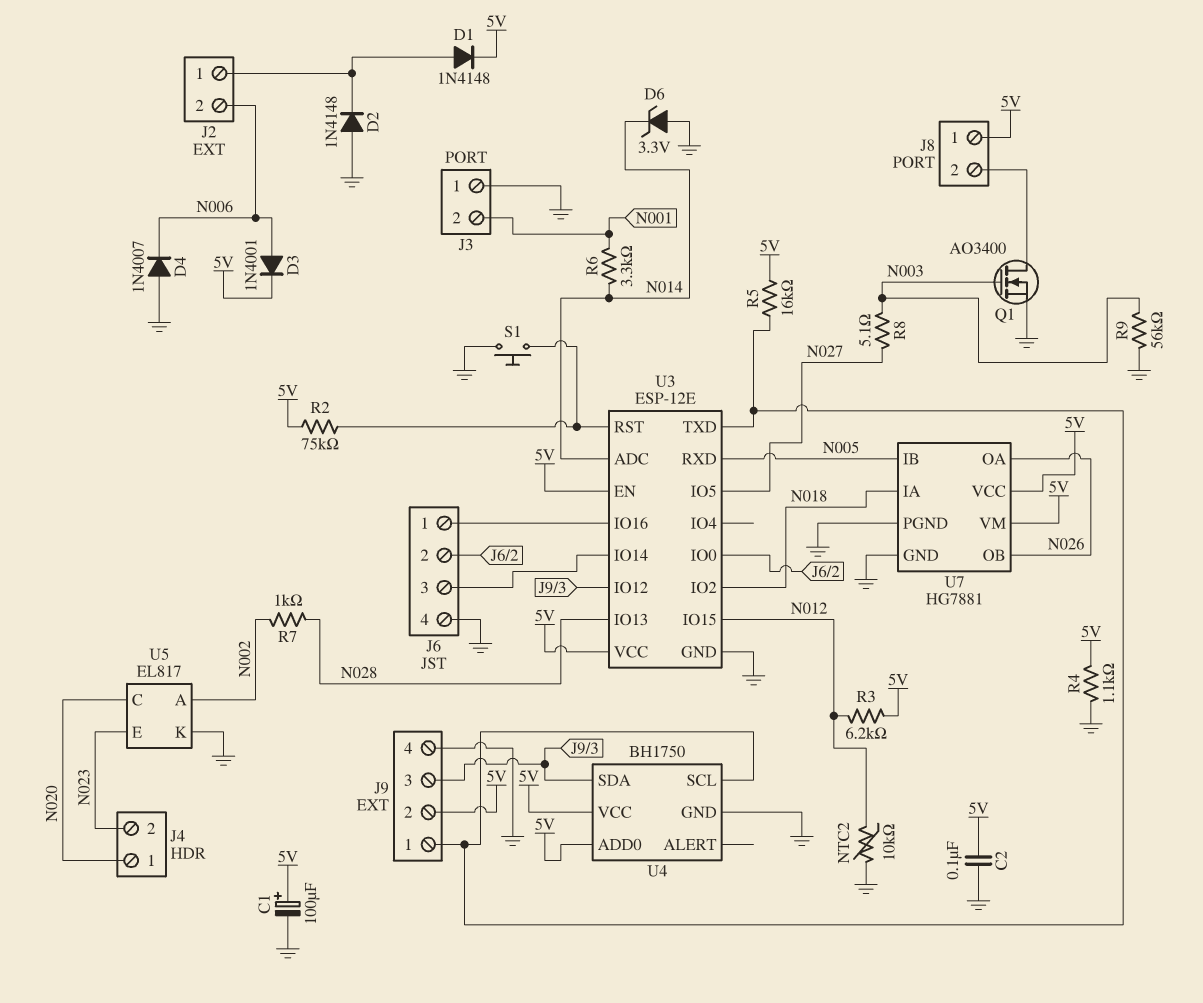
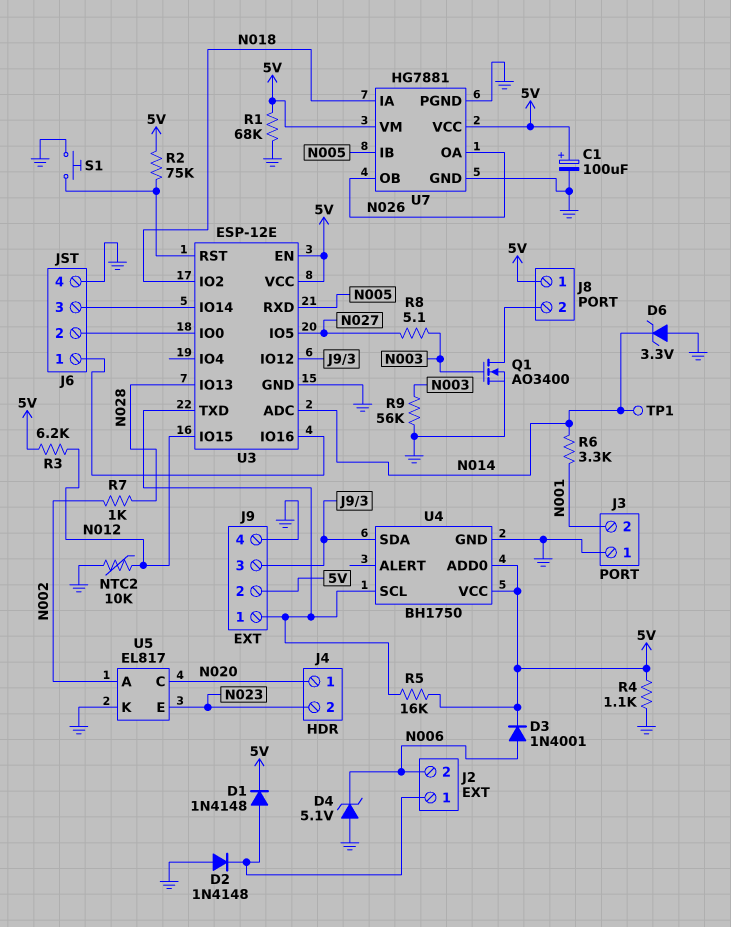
C2: 100nF (5V, GND) -> none
D4: diode 1N4007 (A GND, K N006) -> zener 5.1V (A GND, K N006)
R1: none -> 68k (5V, GND)
TP1: none -> test point (N014)

